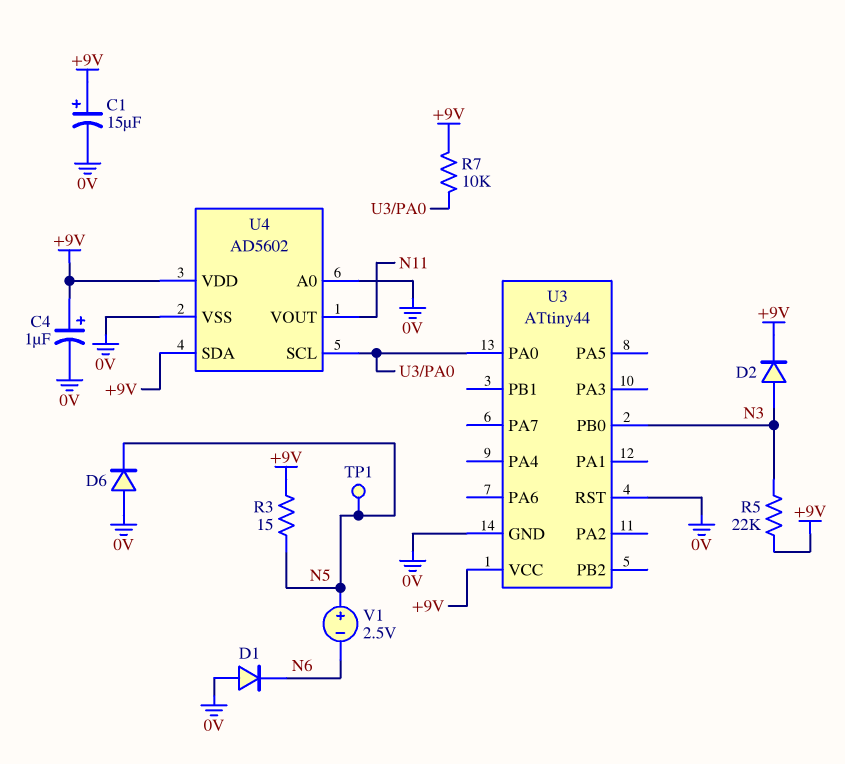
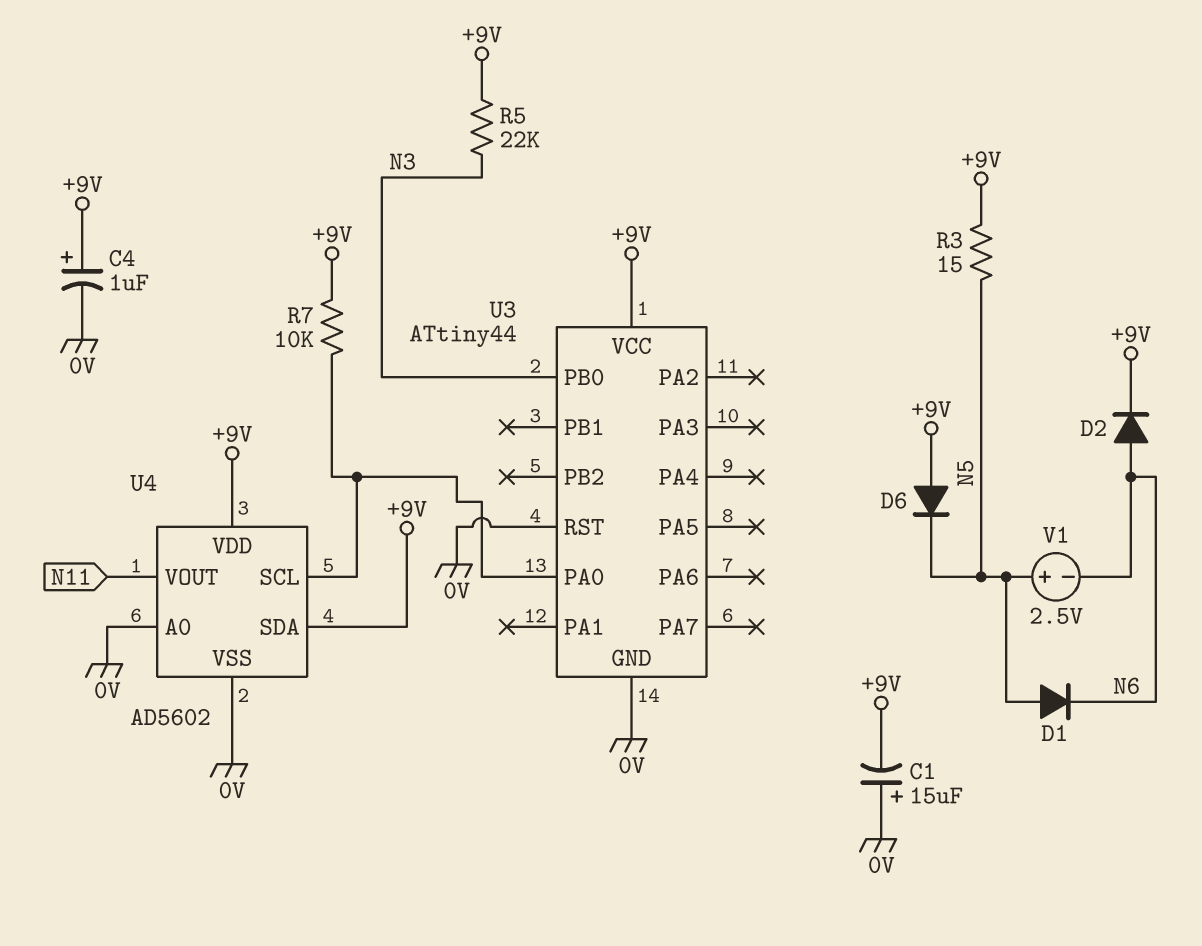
C1: 15uF (plus +9V, minus 0V) -> 15uF (plus 0V, minus +9V)
D1: diode (A 0V, K N6) -> diode (A N5, K N6)
D2: diode (A N3, K +9V) -> diode (A N6, K +9V)
D6: diode (A 0V, K N5) -> diode (A +9V, K N5)
TP1: test point (N5) -> none

